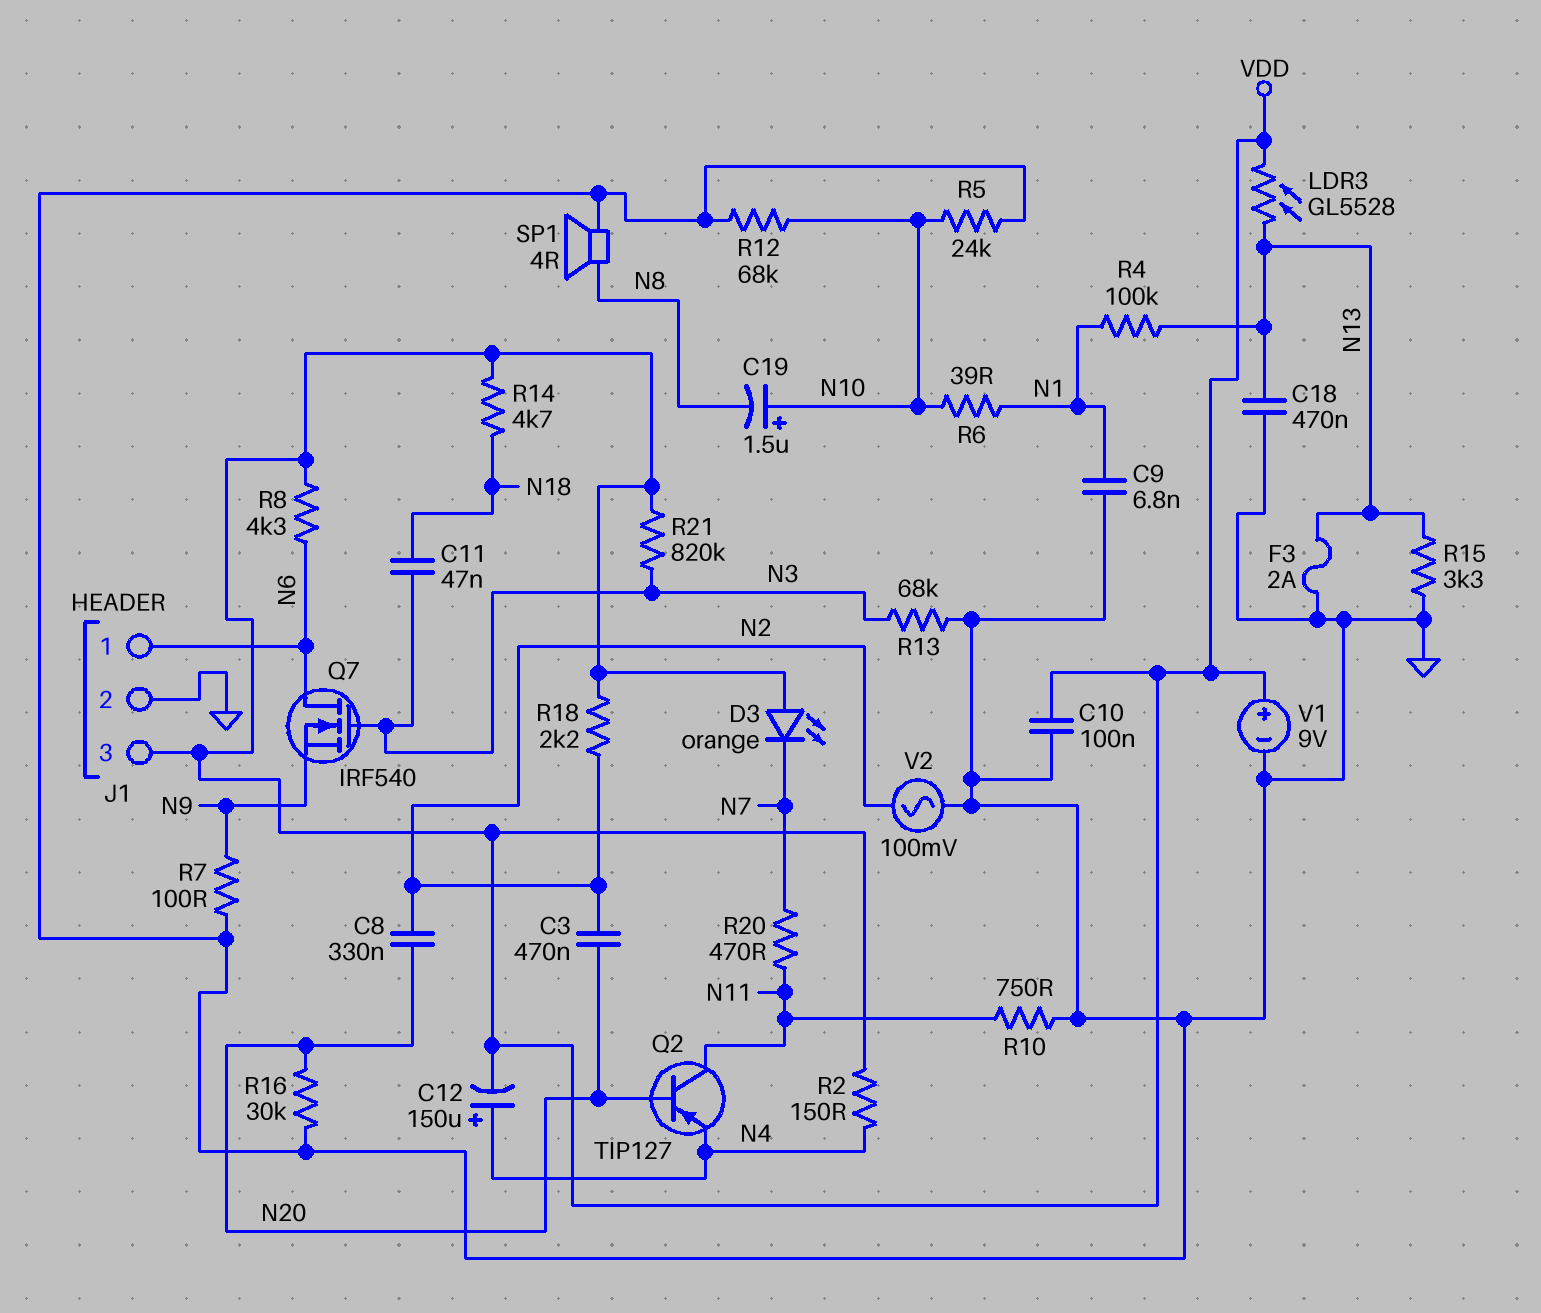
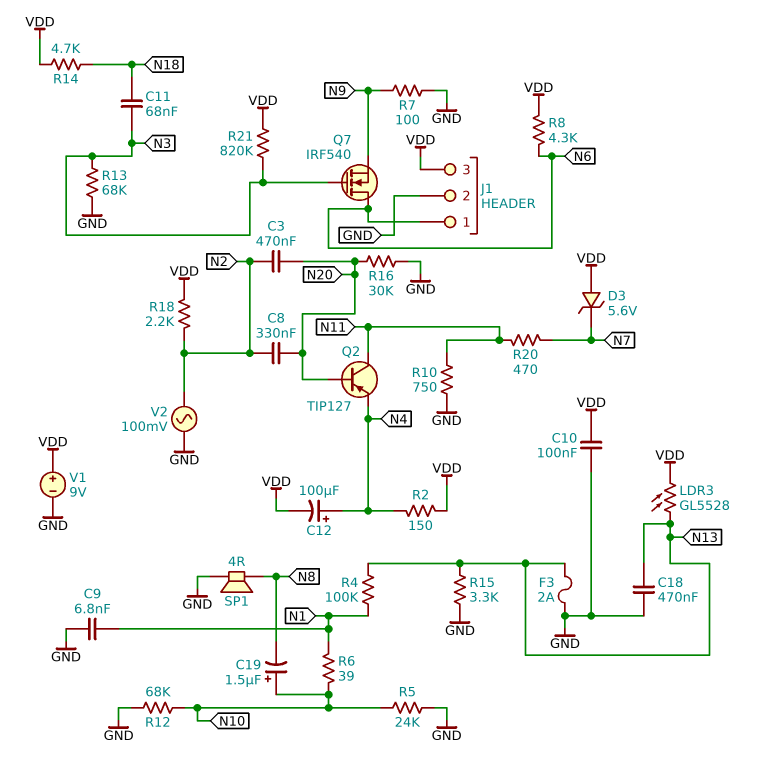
C11: 47nF (N3, N18) -> 68nF (N3, N18)
C12: 150uF (plus N4, minus VDD) -> 100uF (plus N4, minus VDD)
D3: LED orange (A VDD, K N7) -> zener 5.6V (A VDD, K N7)

